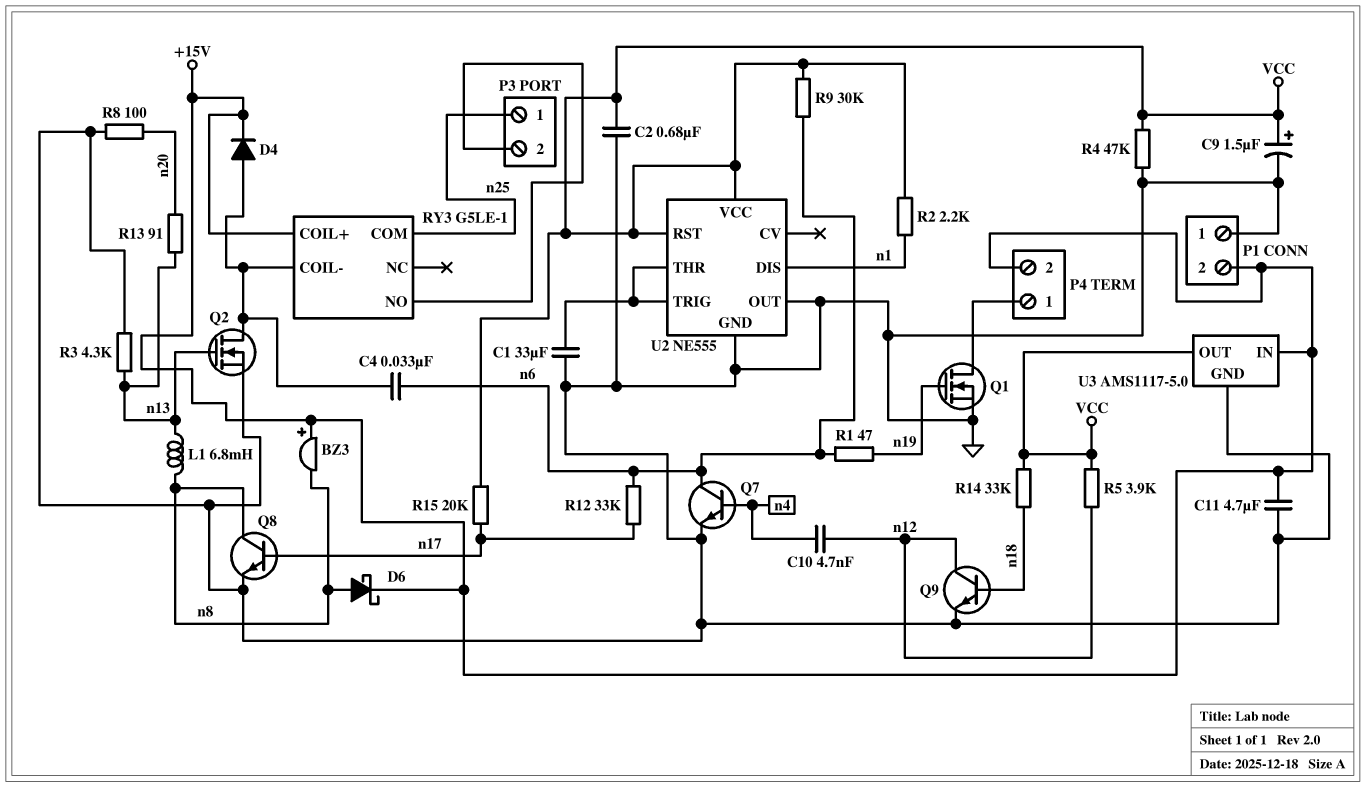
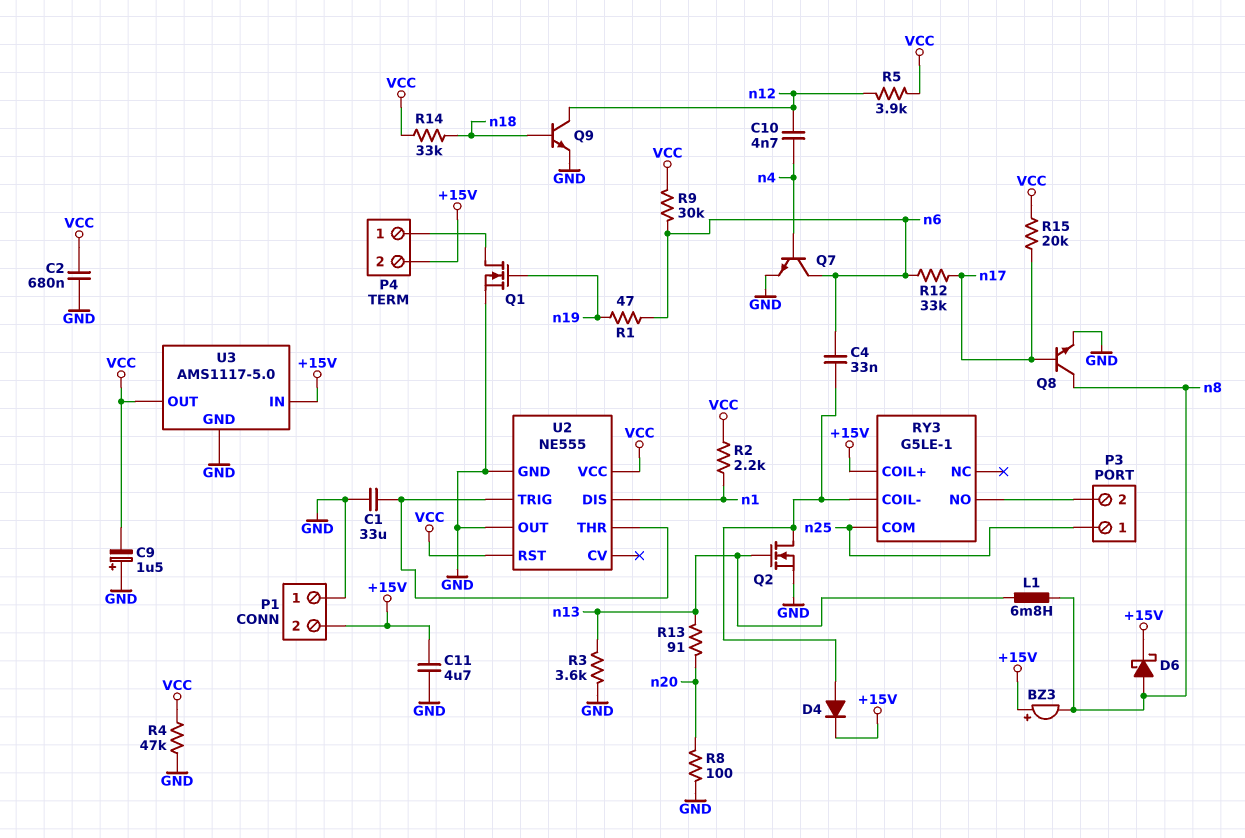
C9: 1.5uF (plus VCC, minus GND) -> 1.5uF (plus GND, minus VCC)
R3: 4.3k (GND, n13) -> 3.6k (GND, n13)

